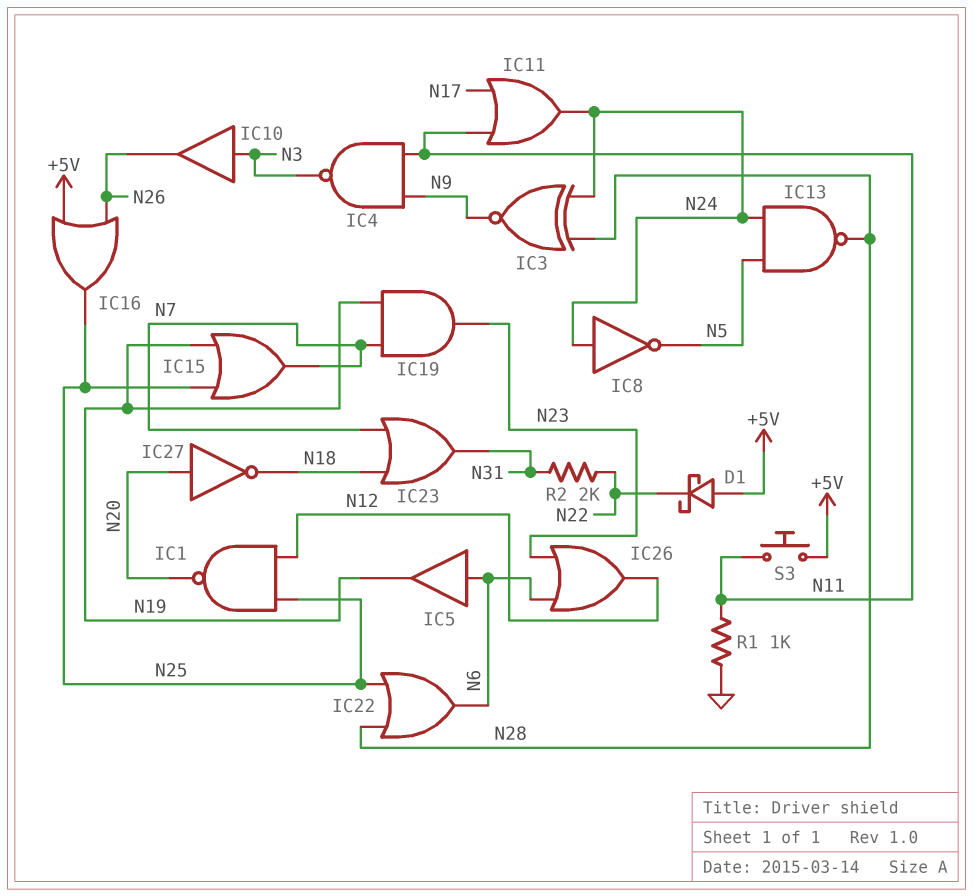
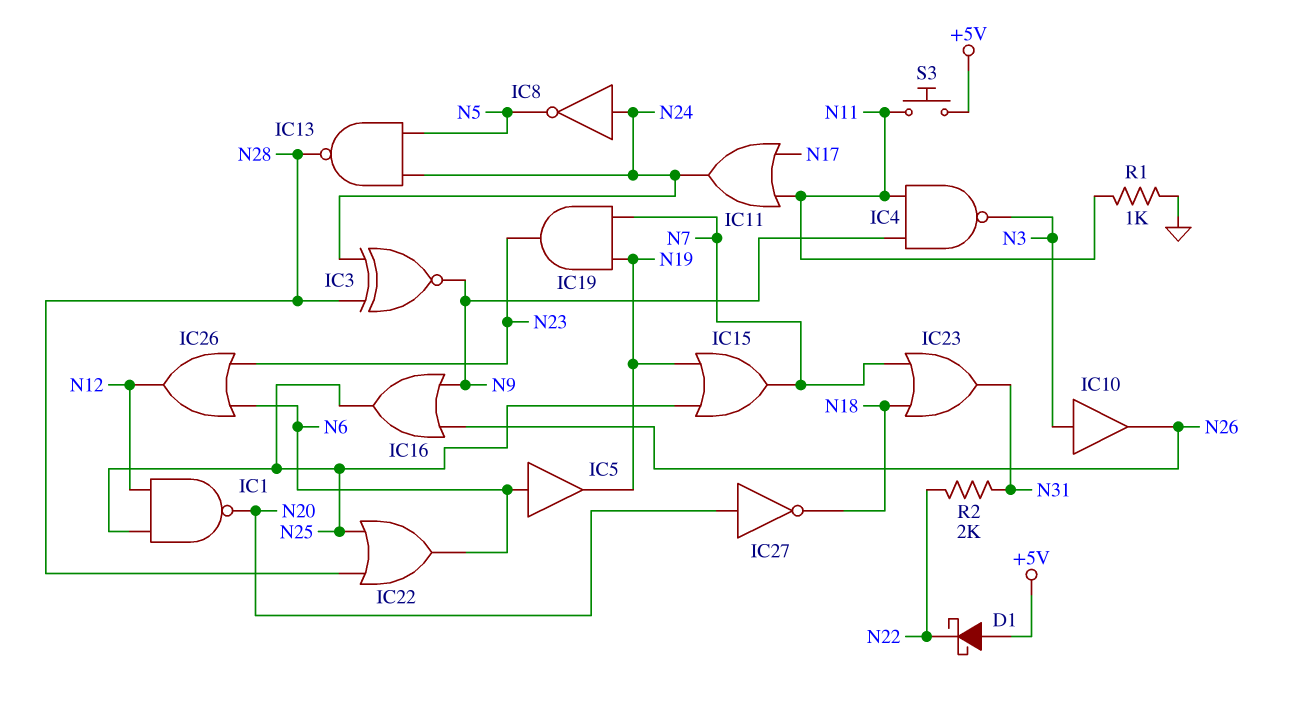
IC16: OR (in +5V, in N26, out N25) -> OR (in N9, in N26, out N25)

